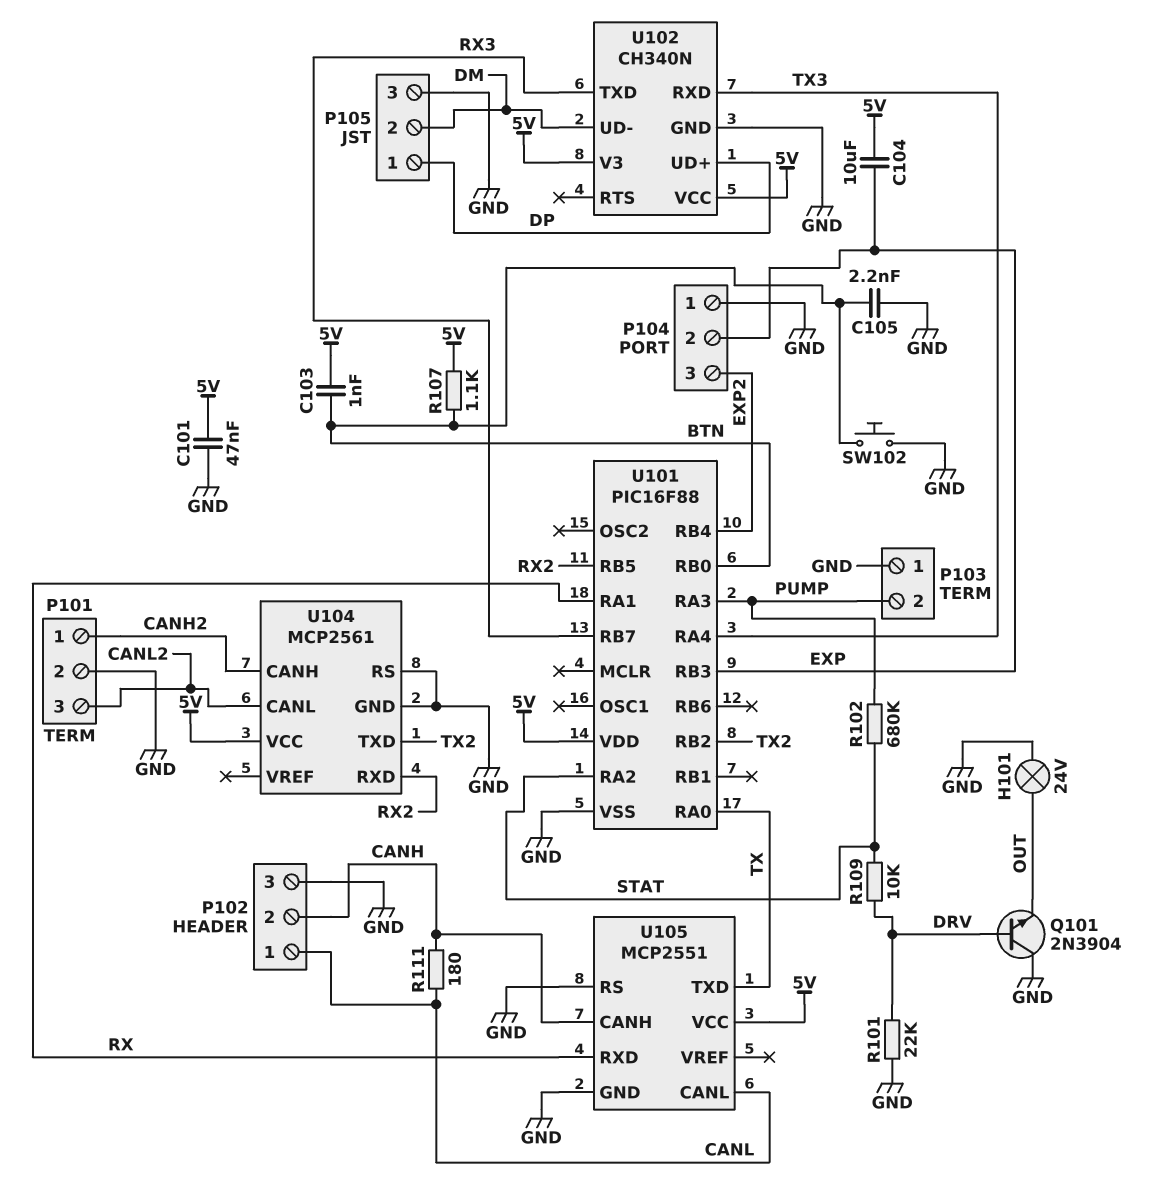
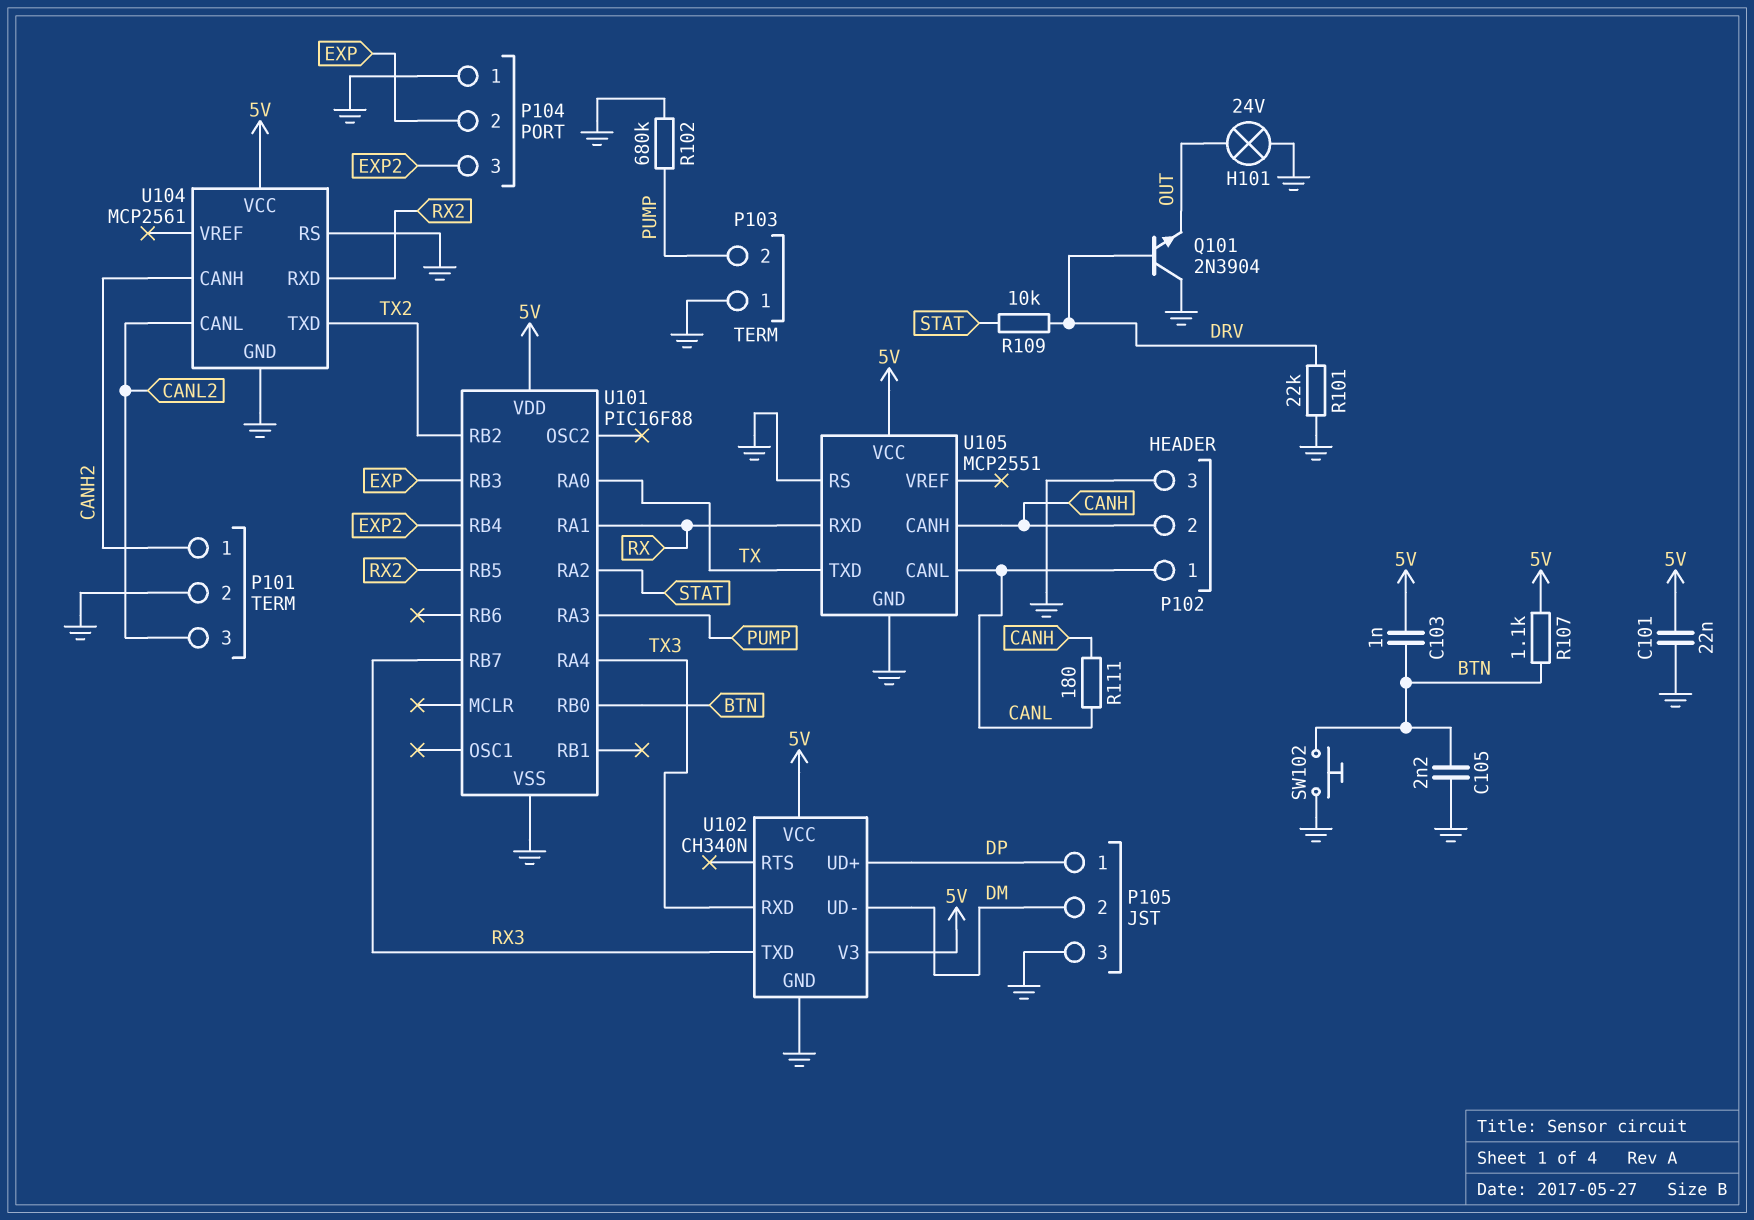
C101: 47nF (5V, GND) -> 22nF (5V, GND)
C104: 10uF (5V, EXP) -> none
R102: 680k (PUMP, STAT) -> 680k (GND, PUMP)

